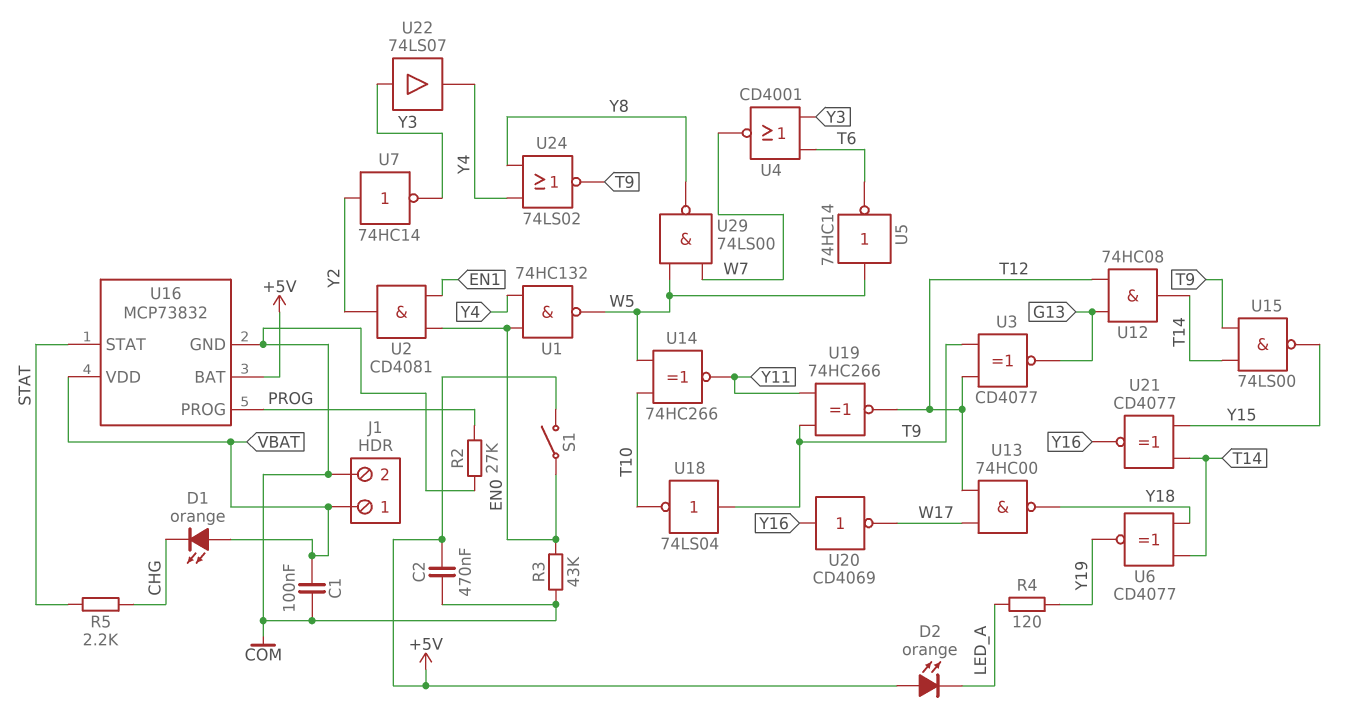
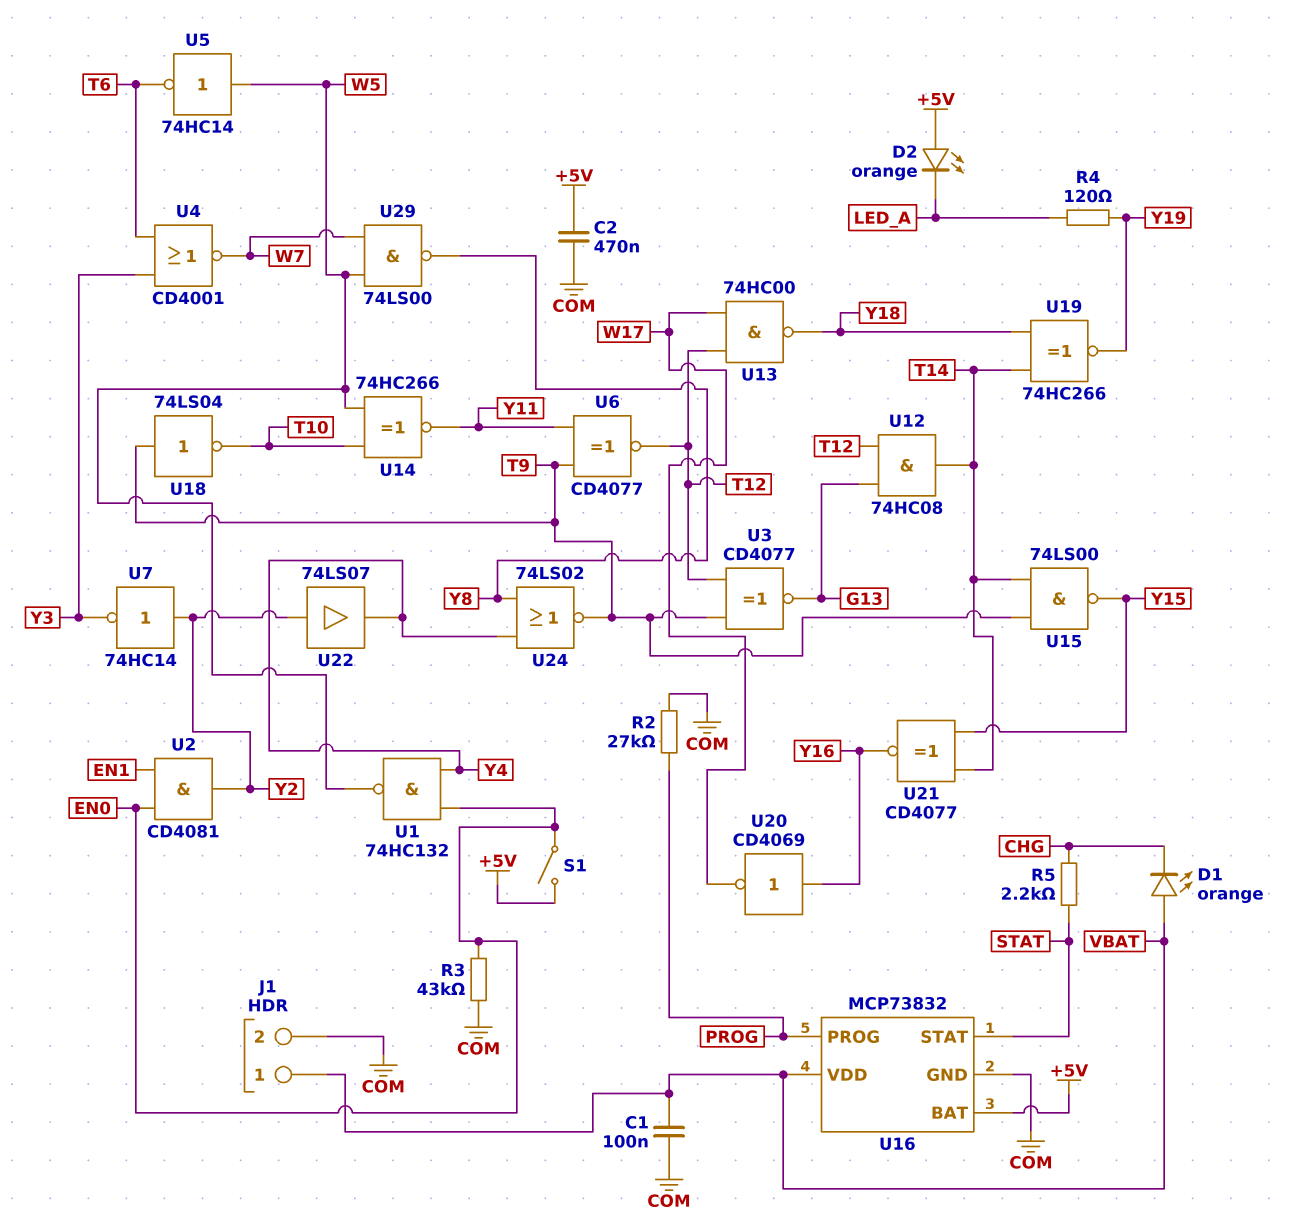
U6: XNOR CD4077 (in T14, in Y18, out Y19) -> XNOR CD4077 (in T9, in Y11, out T12)
U19: XNOR 74HC266 (in T9, in Y11, out T12) -> XNOR 74HC266 (in T14, in Y18, out Y19)
U22: buffer 74LS07 (in Y3, out Y4) -> buffer 74LS07 (in Y2, out Y4)

